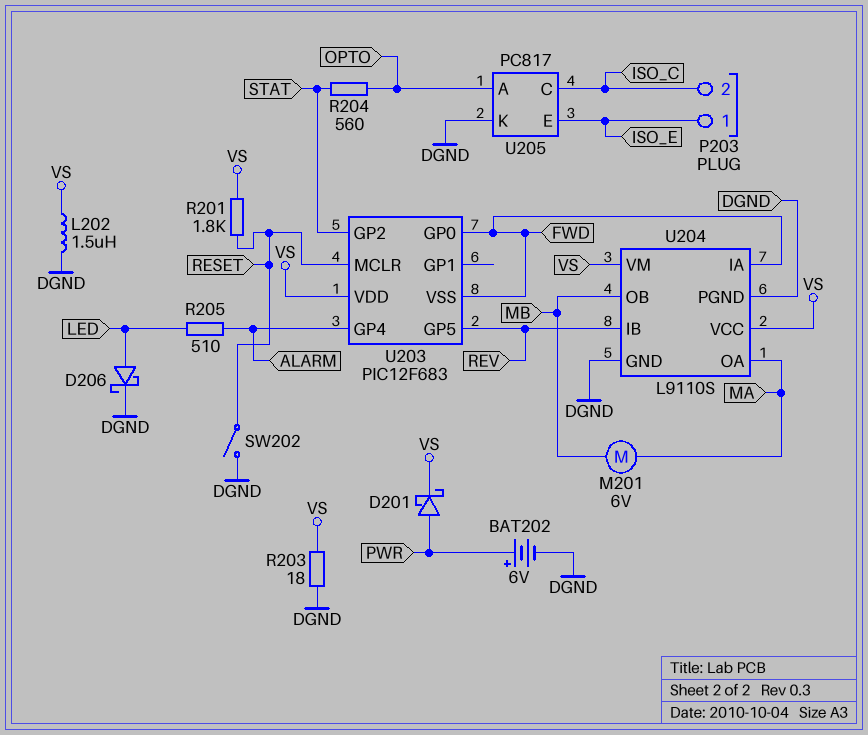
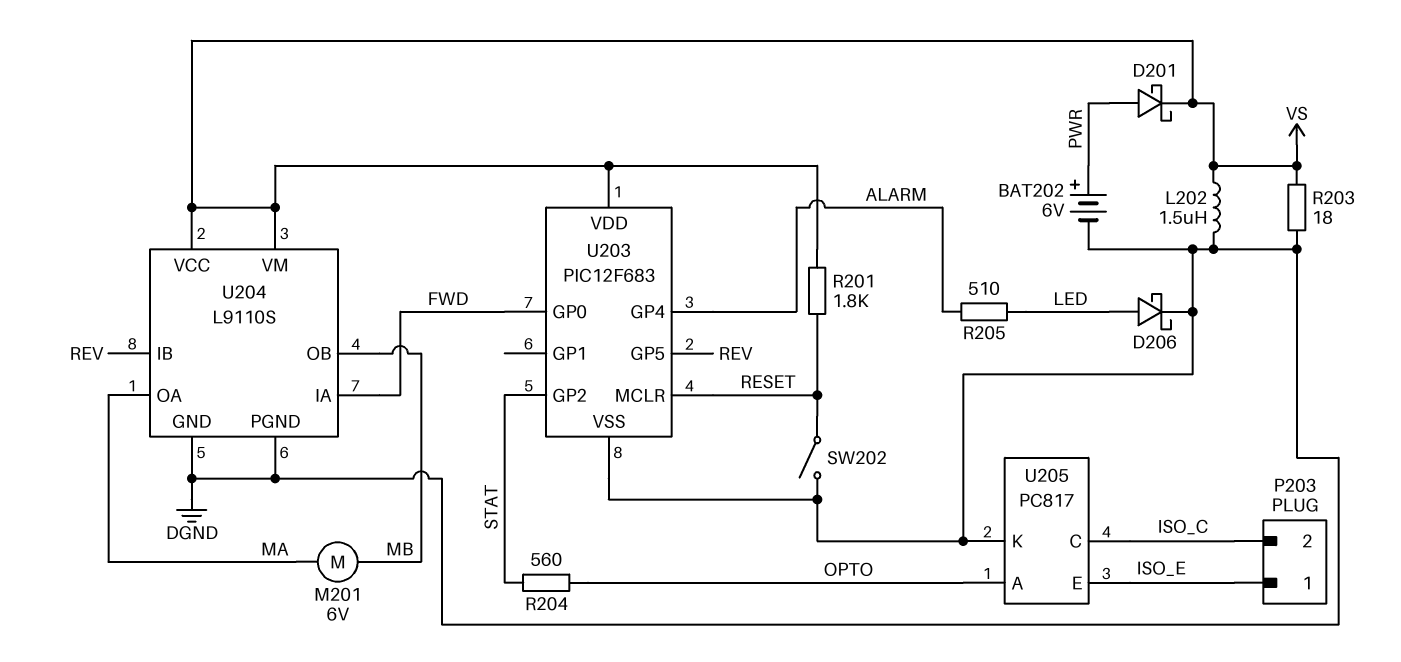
U203 pin VSS: FWD -> DGND

